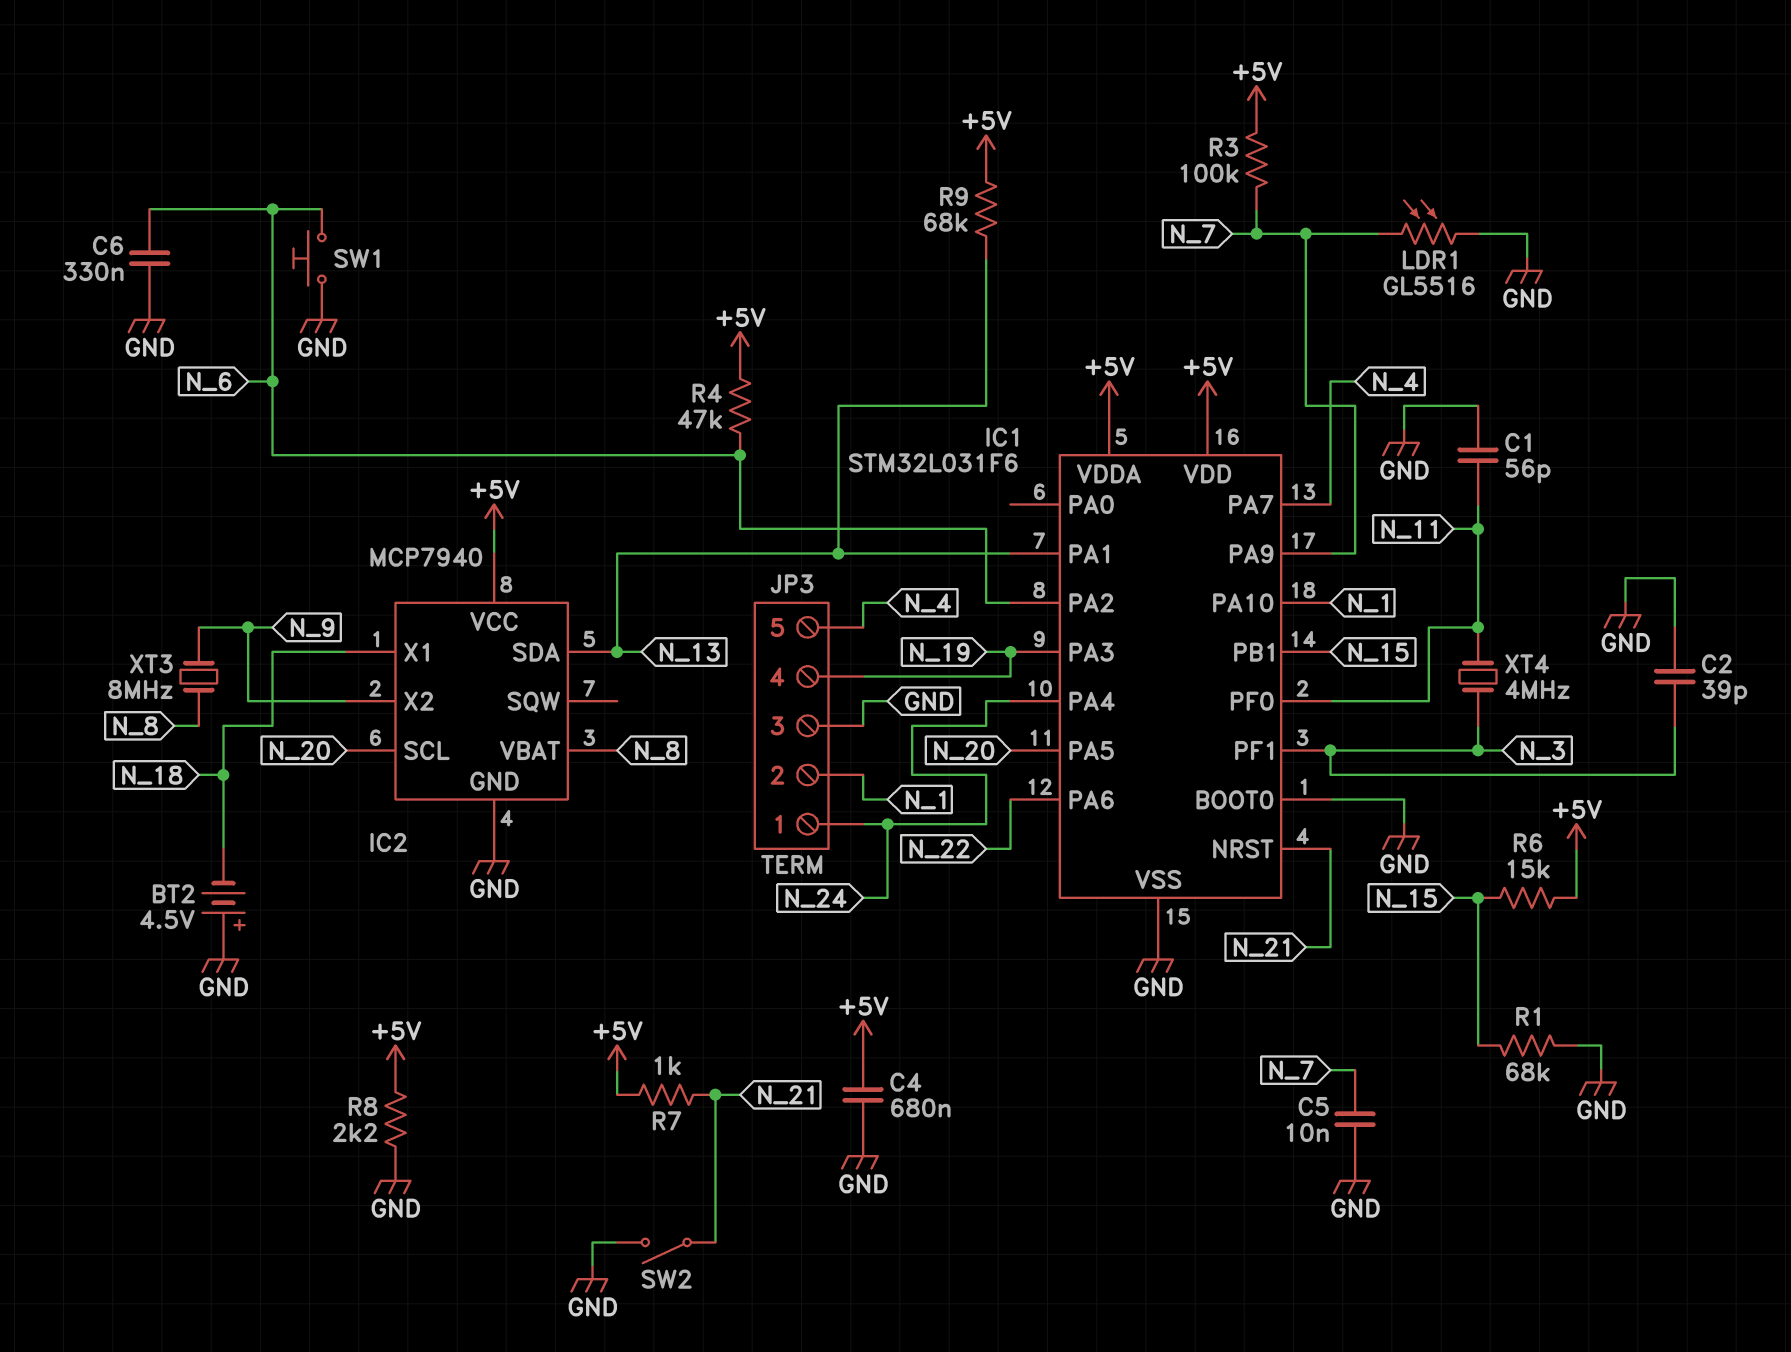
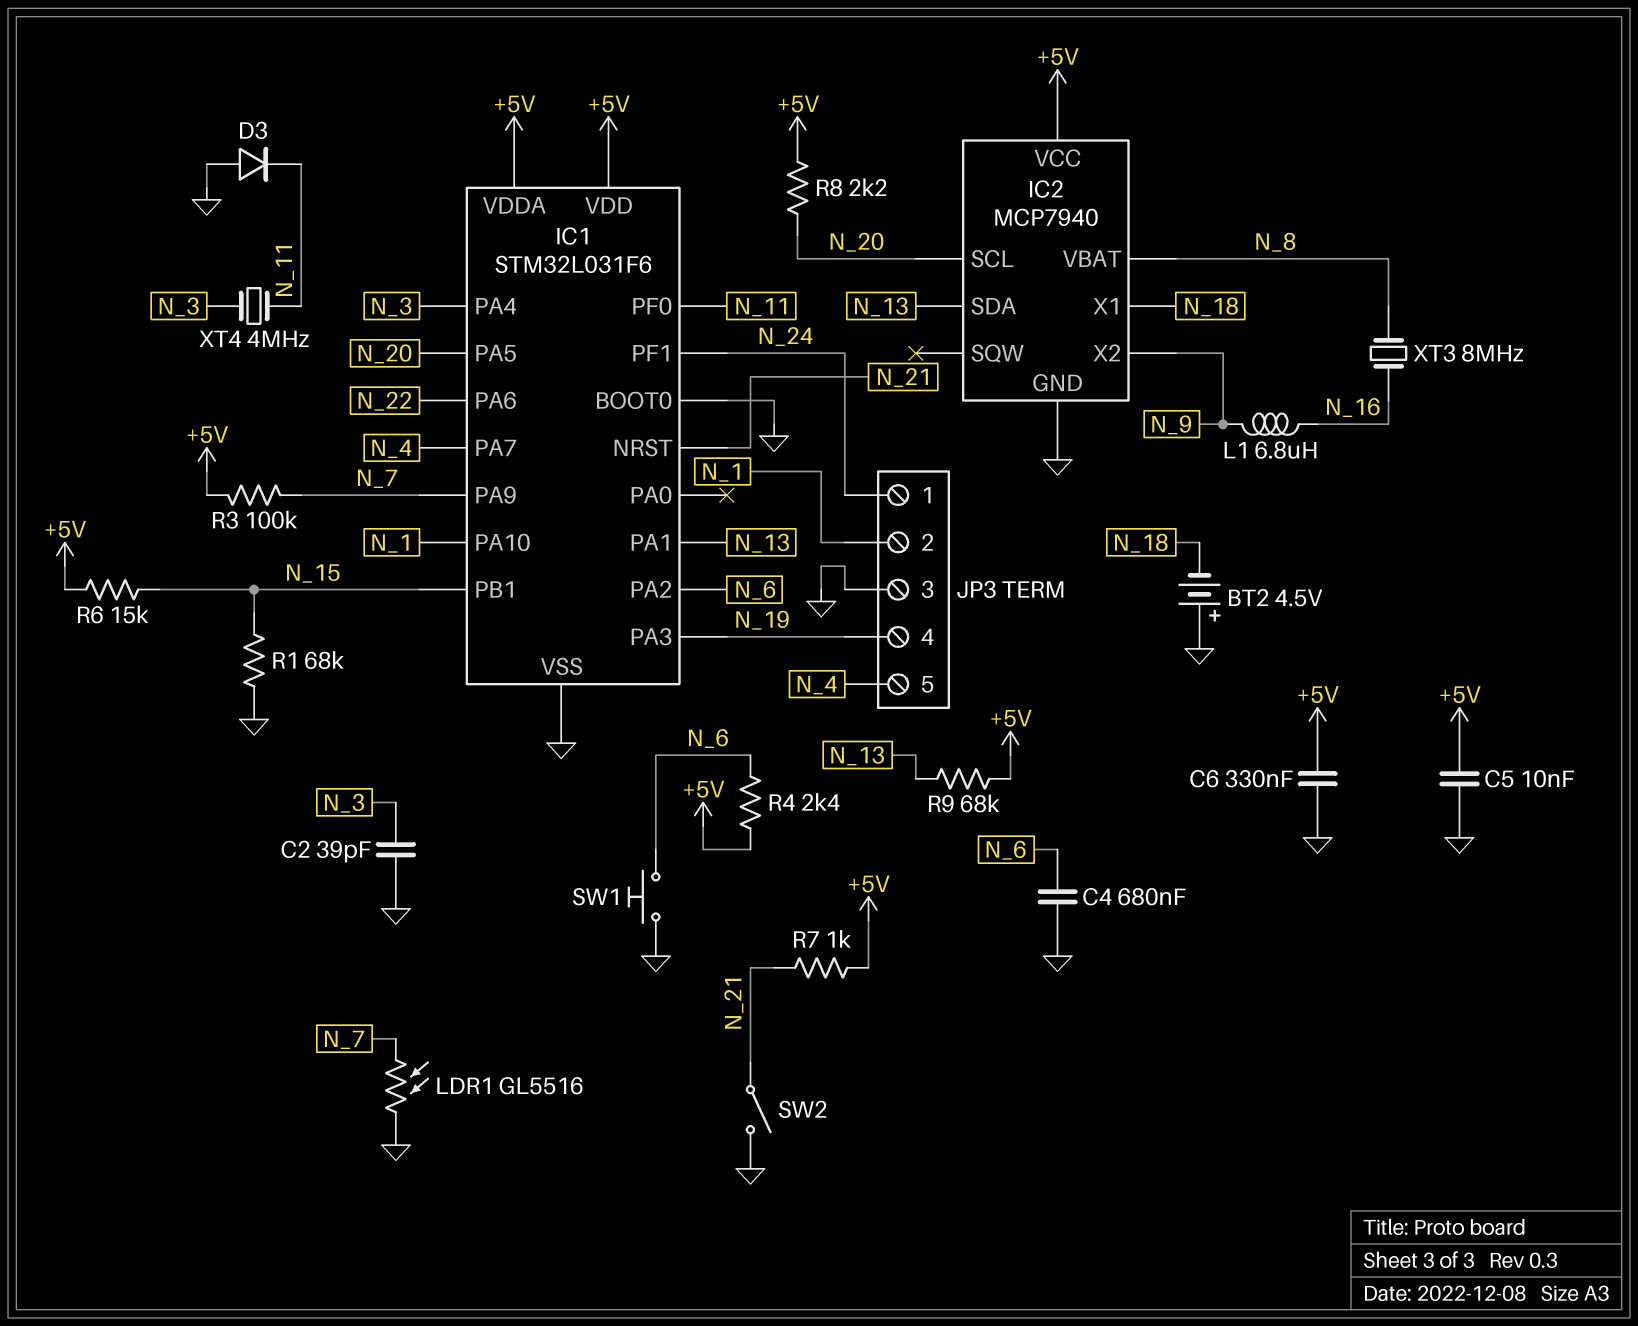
C1: 56pF (GND, N_11) -> none
C4: 680nF (+5V, GND) -> 680nF (GND, N_6)
C5: 10nF (GND, N_7) -> 10nF (+5V, GND)
C6: 330nF (GND, N_6) -> 330nF (+5V, GND)
D3: none -> diode (A GND, K N_11)
IC1 pin PA4: N_24 -> N_3
IC1 pin PF1: N_3 -> N_24
L1: none -> 6.8uH (N_9, N_16)
R4: 47k (+5V, N_6) -> 2.4k (+5V, N_6)
R8: 2.2k (+5V, GND) -> 2.2k (+5V, N_20)
XT3: 8MHz (N_8, N_9) -> 8MHz (N_8, N_16)

